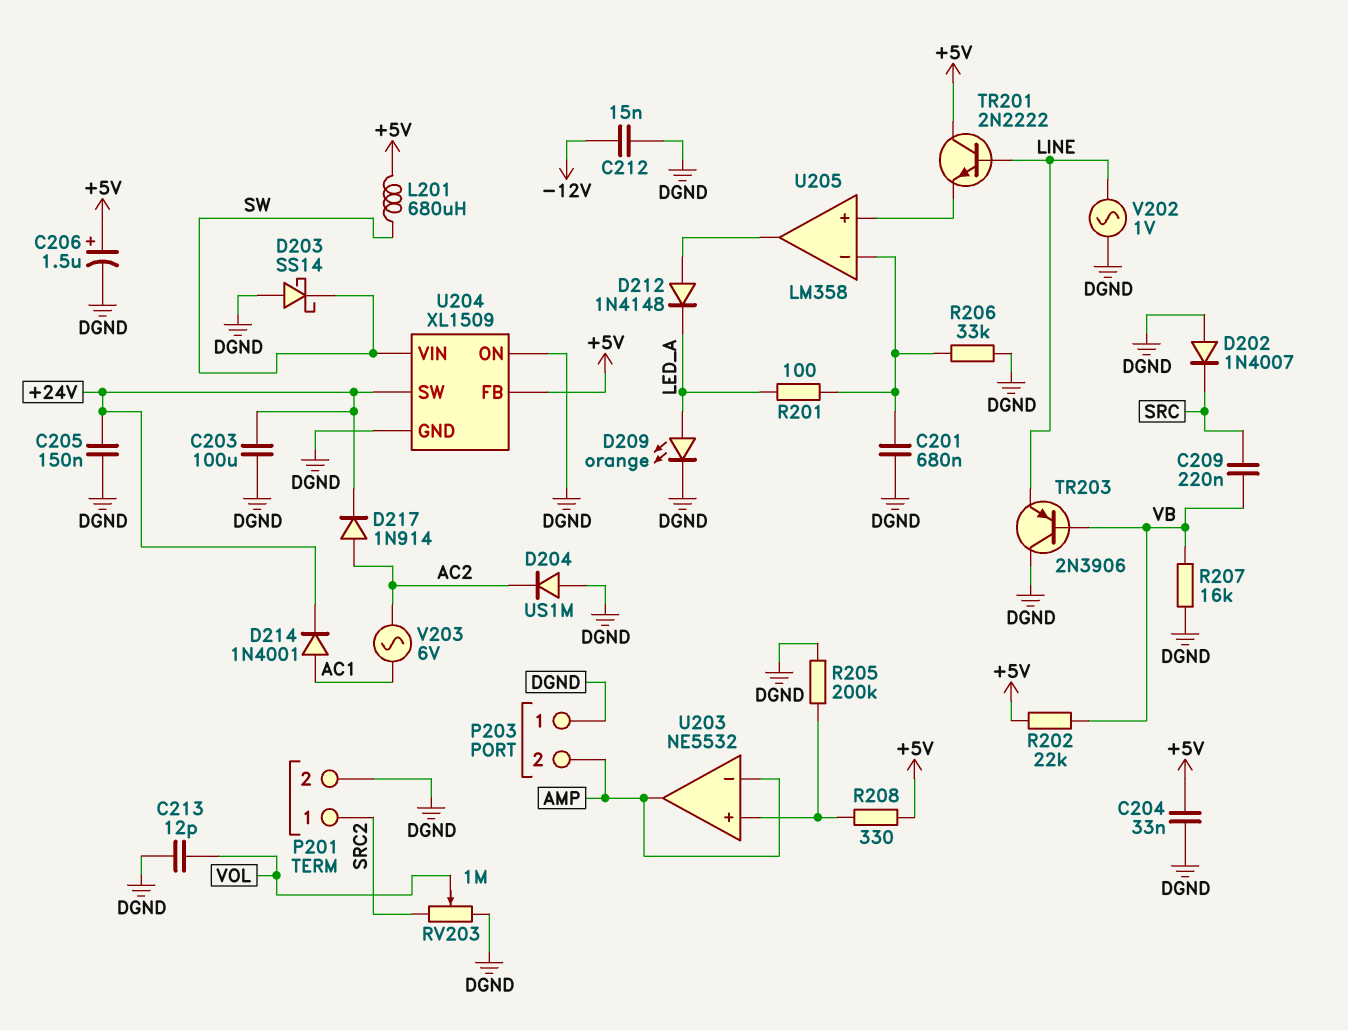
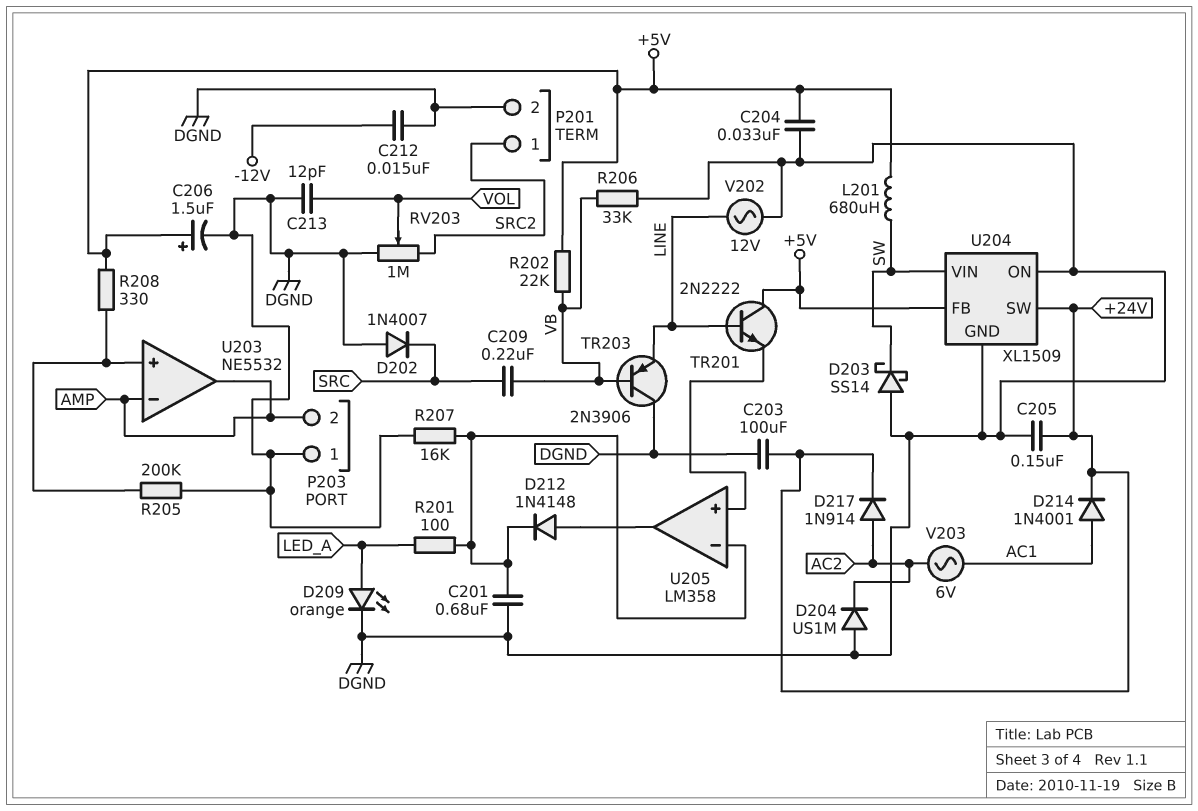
D212: diode 1N4148 (A U205/out, K LED_A) -> diode 1N4148 (A U205/out, K U205/in-)
R206: 33k (DGND, U205/in-) -> 33k (DGND, VB)
R207: 16k (DGND, VB) -> 16k (DGND, U205/in-)
V202: AC 1V (DGND, LINE) -> AC 12V (DGND, LINE)

